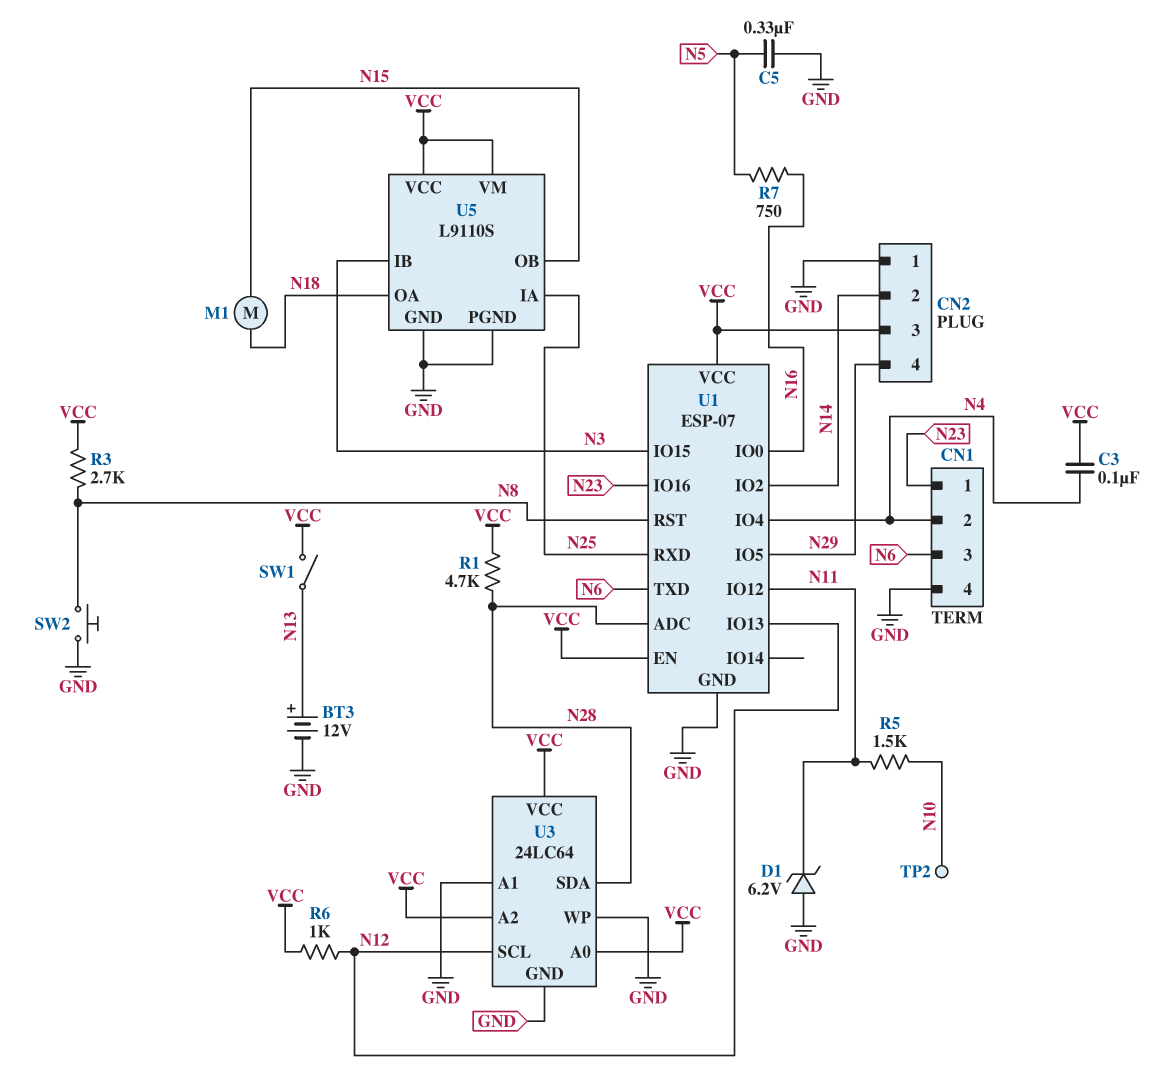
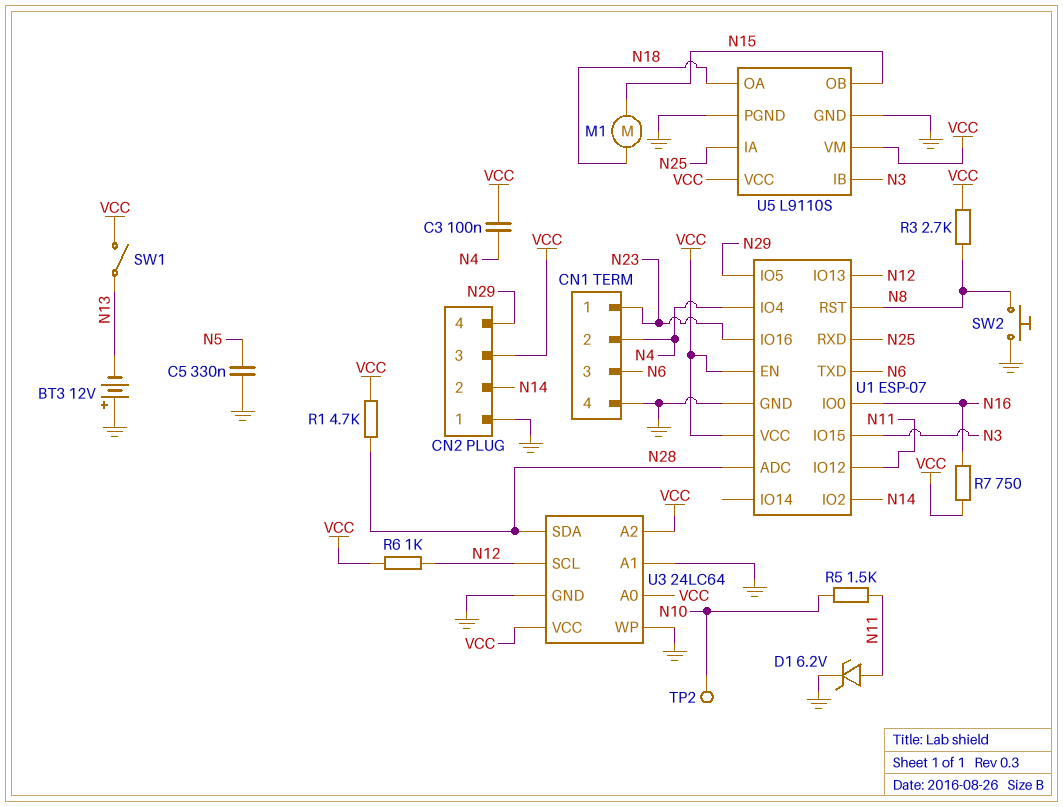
BT3: 12V (plus N13, minus GND) -> 12V (plus GND, minus N13)
D1: zener 6.2V (A GND, K N11) -> zener 6.2V (A N11, K GND)
R7: 750 (N5, N16) -> 750 (N16, VCC)

